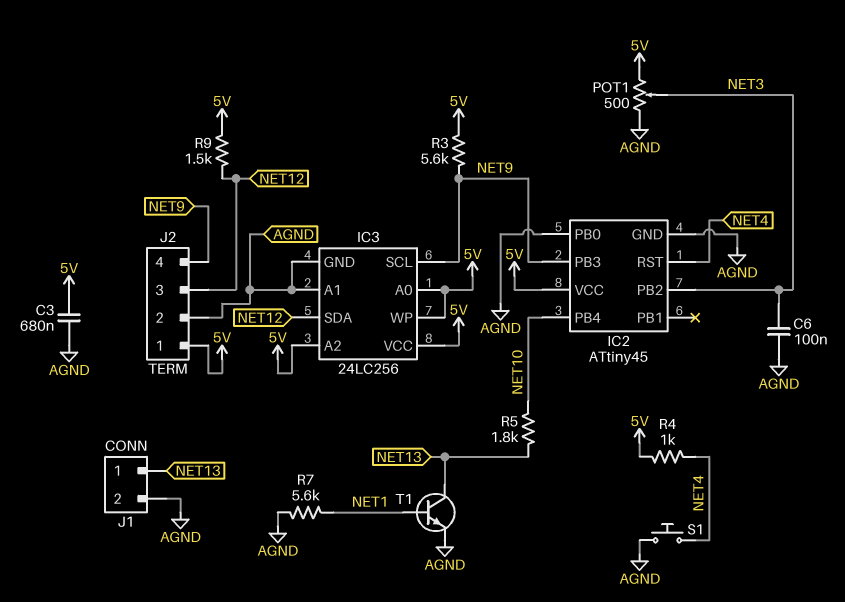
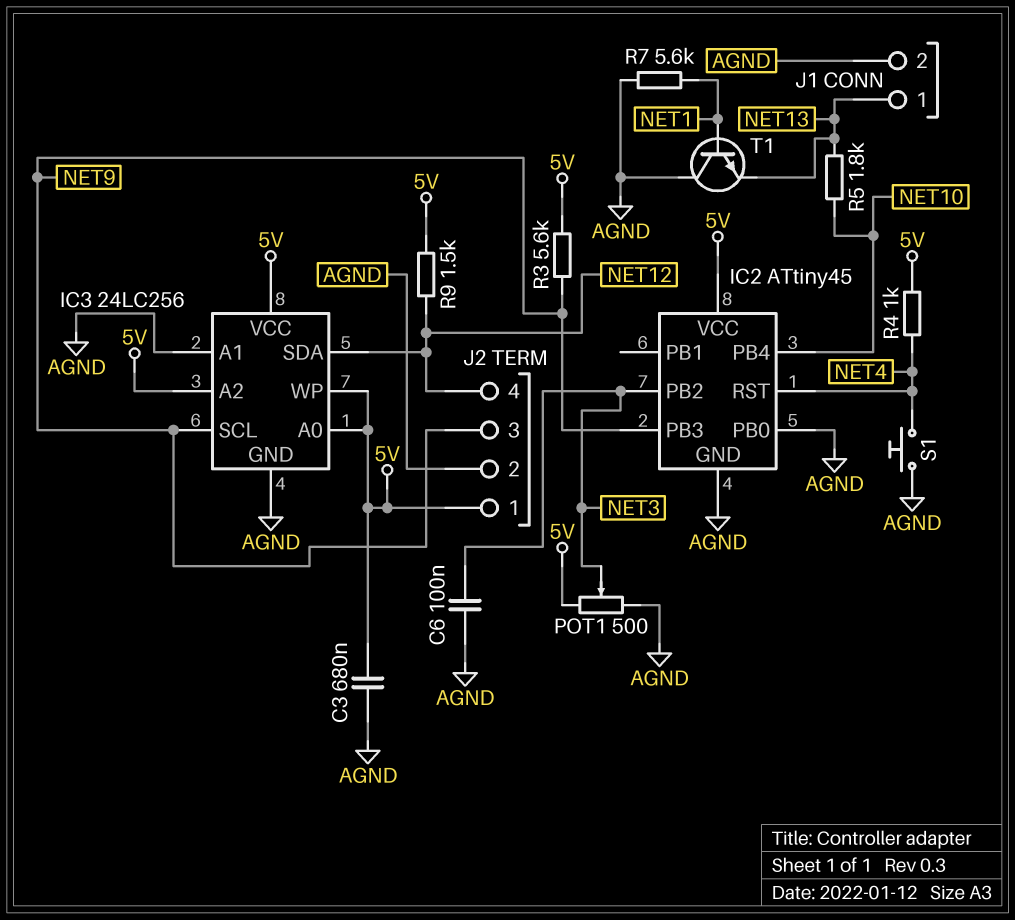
J2 pin 3: NET12 -> NET9
J2 pin 4: NET9 -> NET12
T1: NPN (B NET1, C NET13, E AGND) -> NPN (B NET1, C AGND, E NET13)

